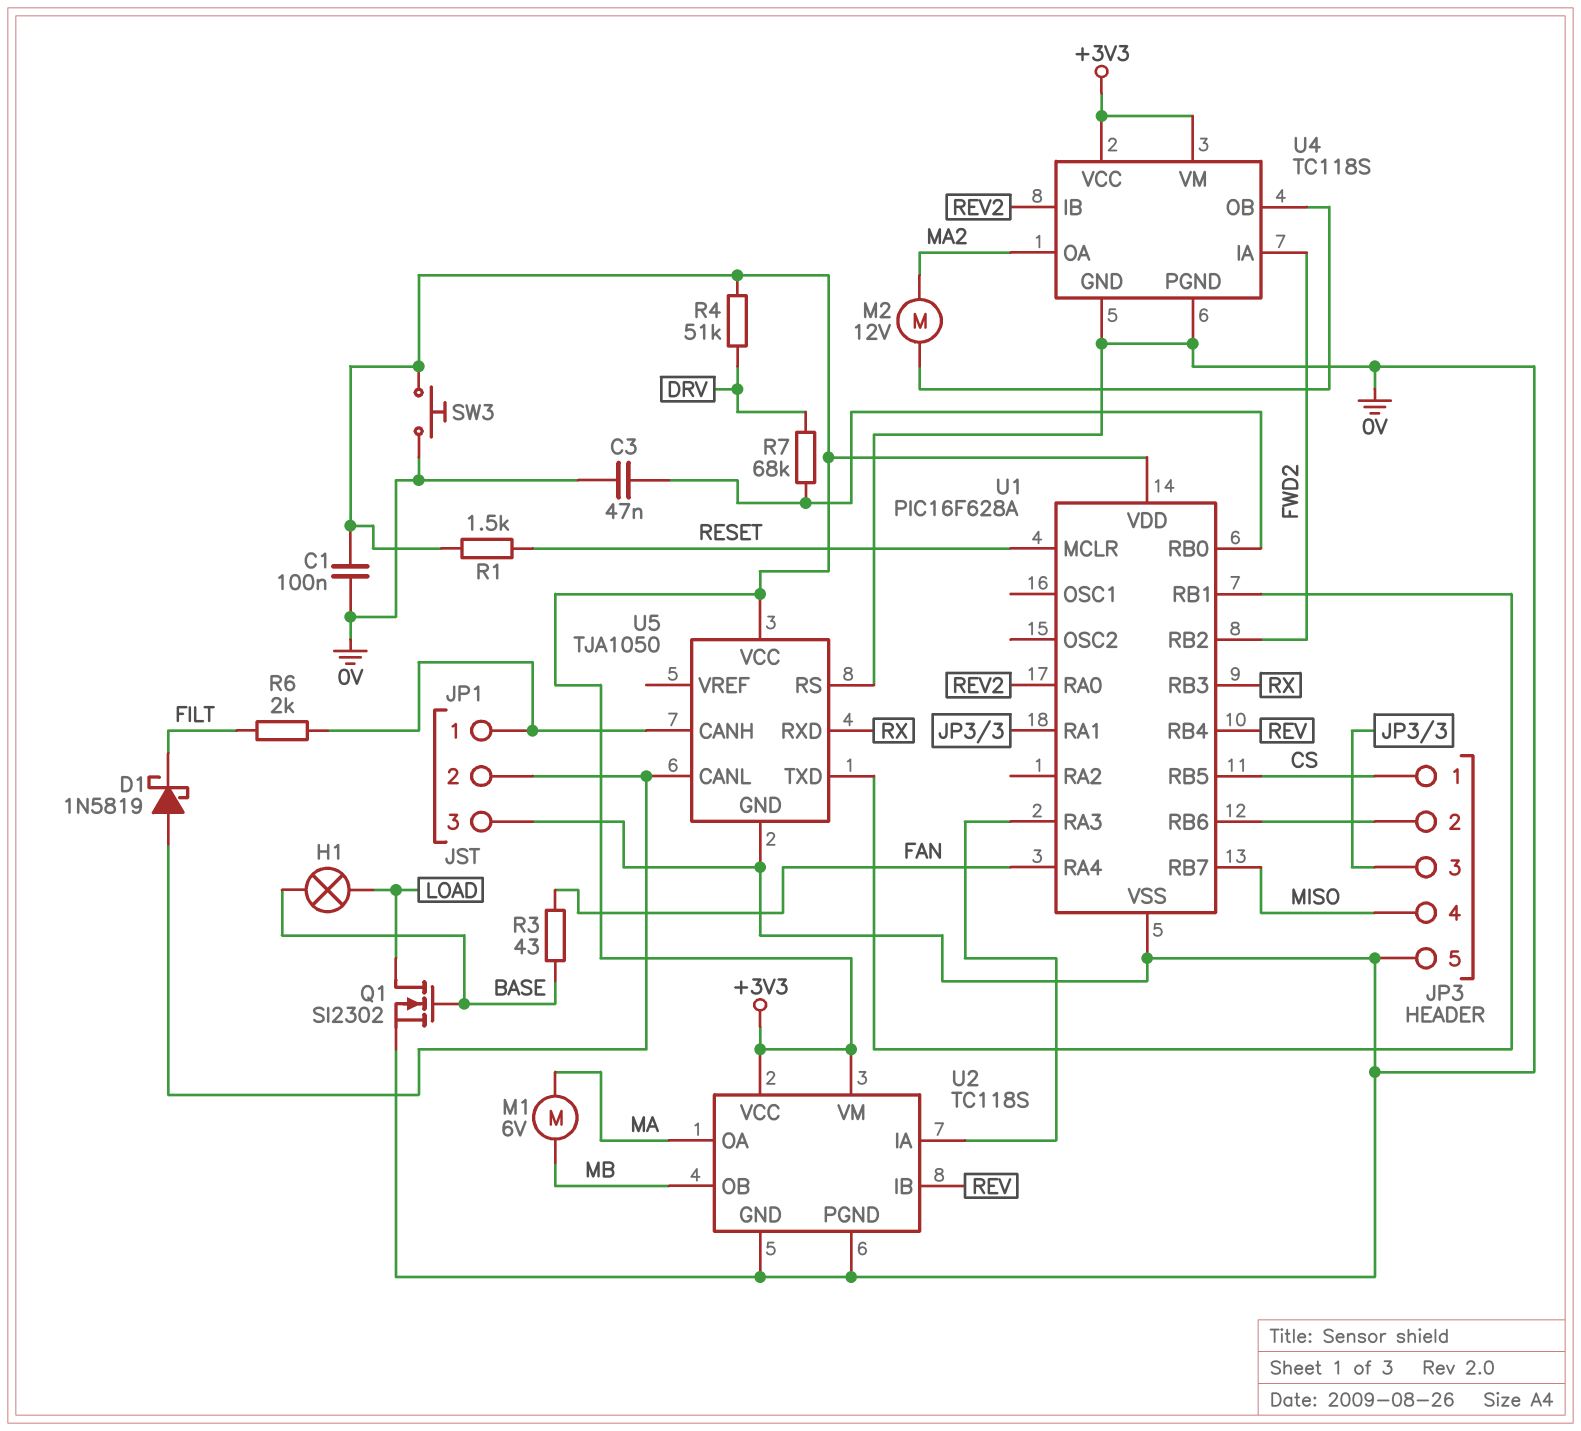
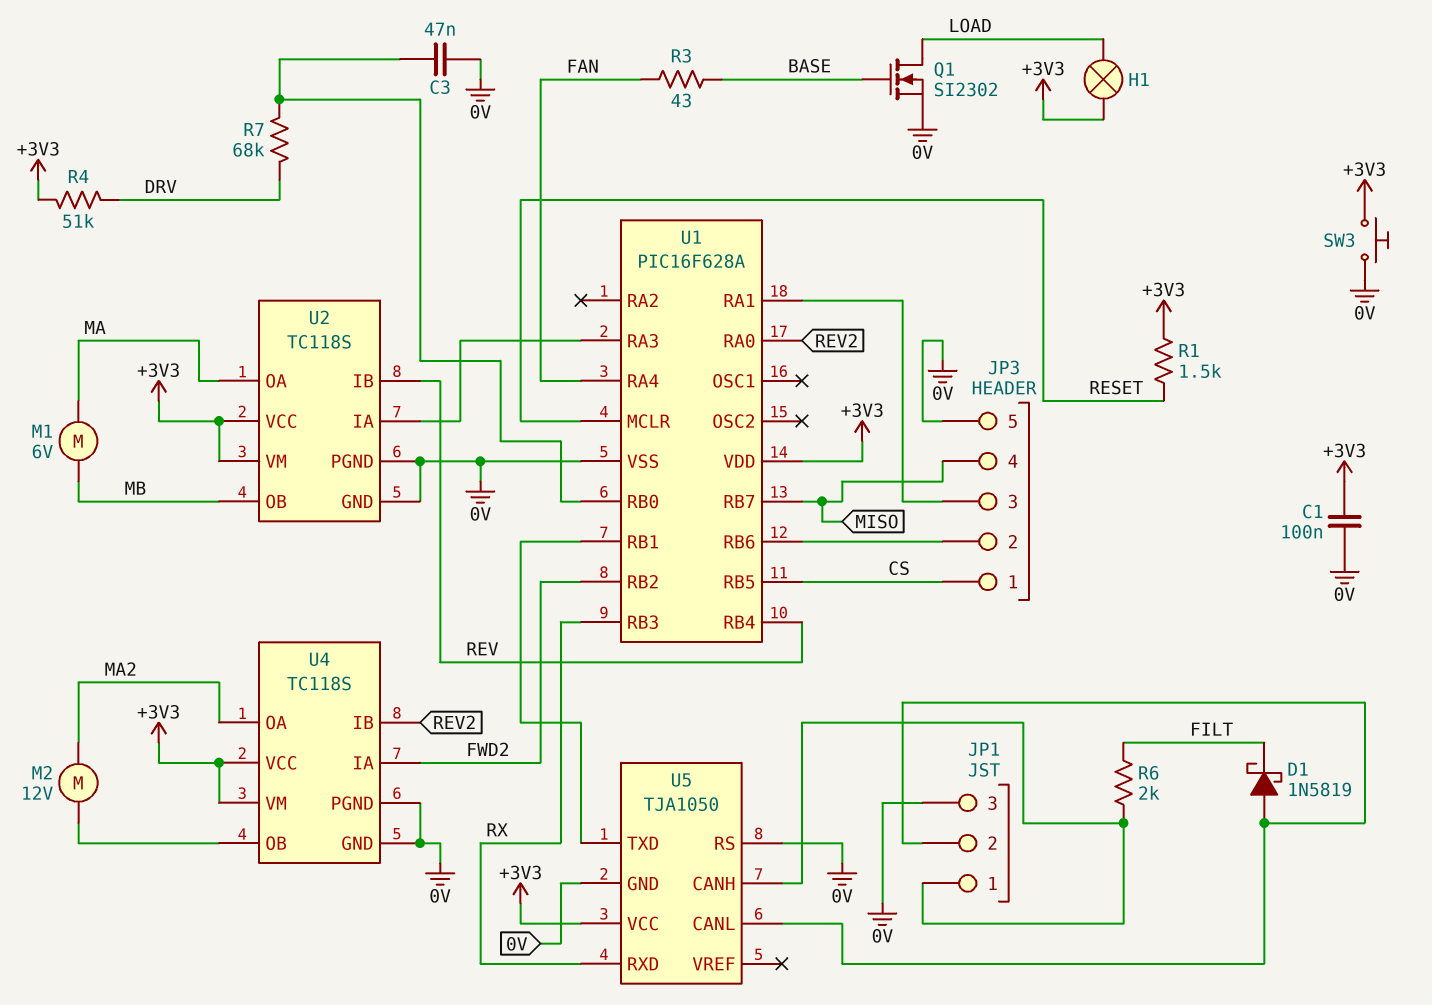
H1: lamp (BASE, LOAD) -> lamp (+3V3, LOAD)

